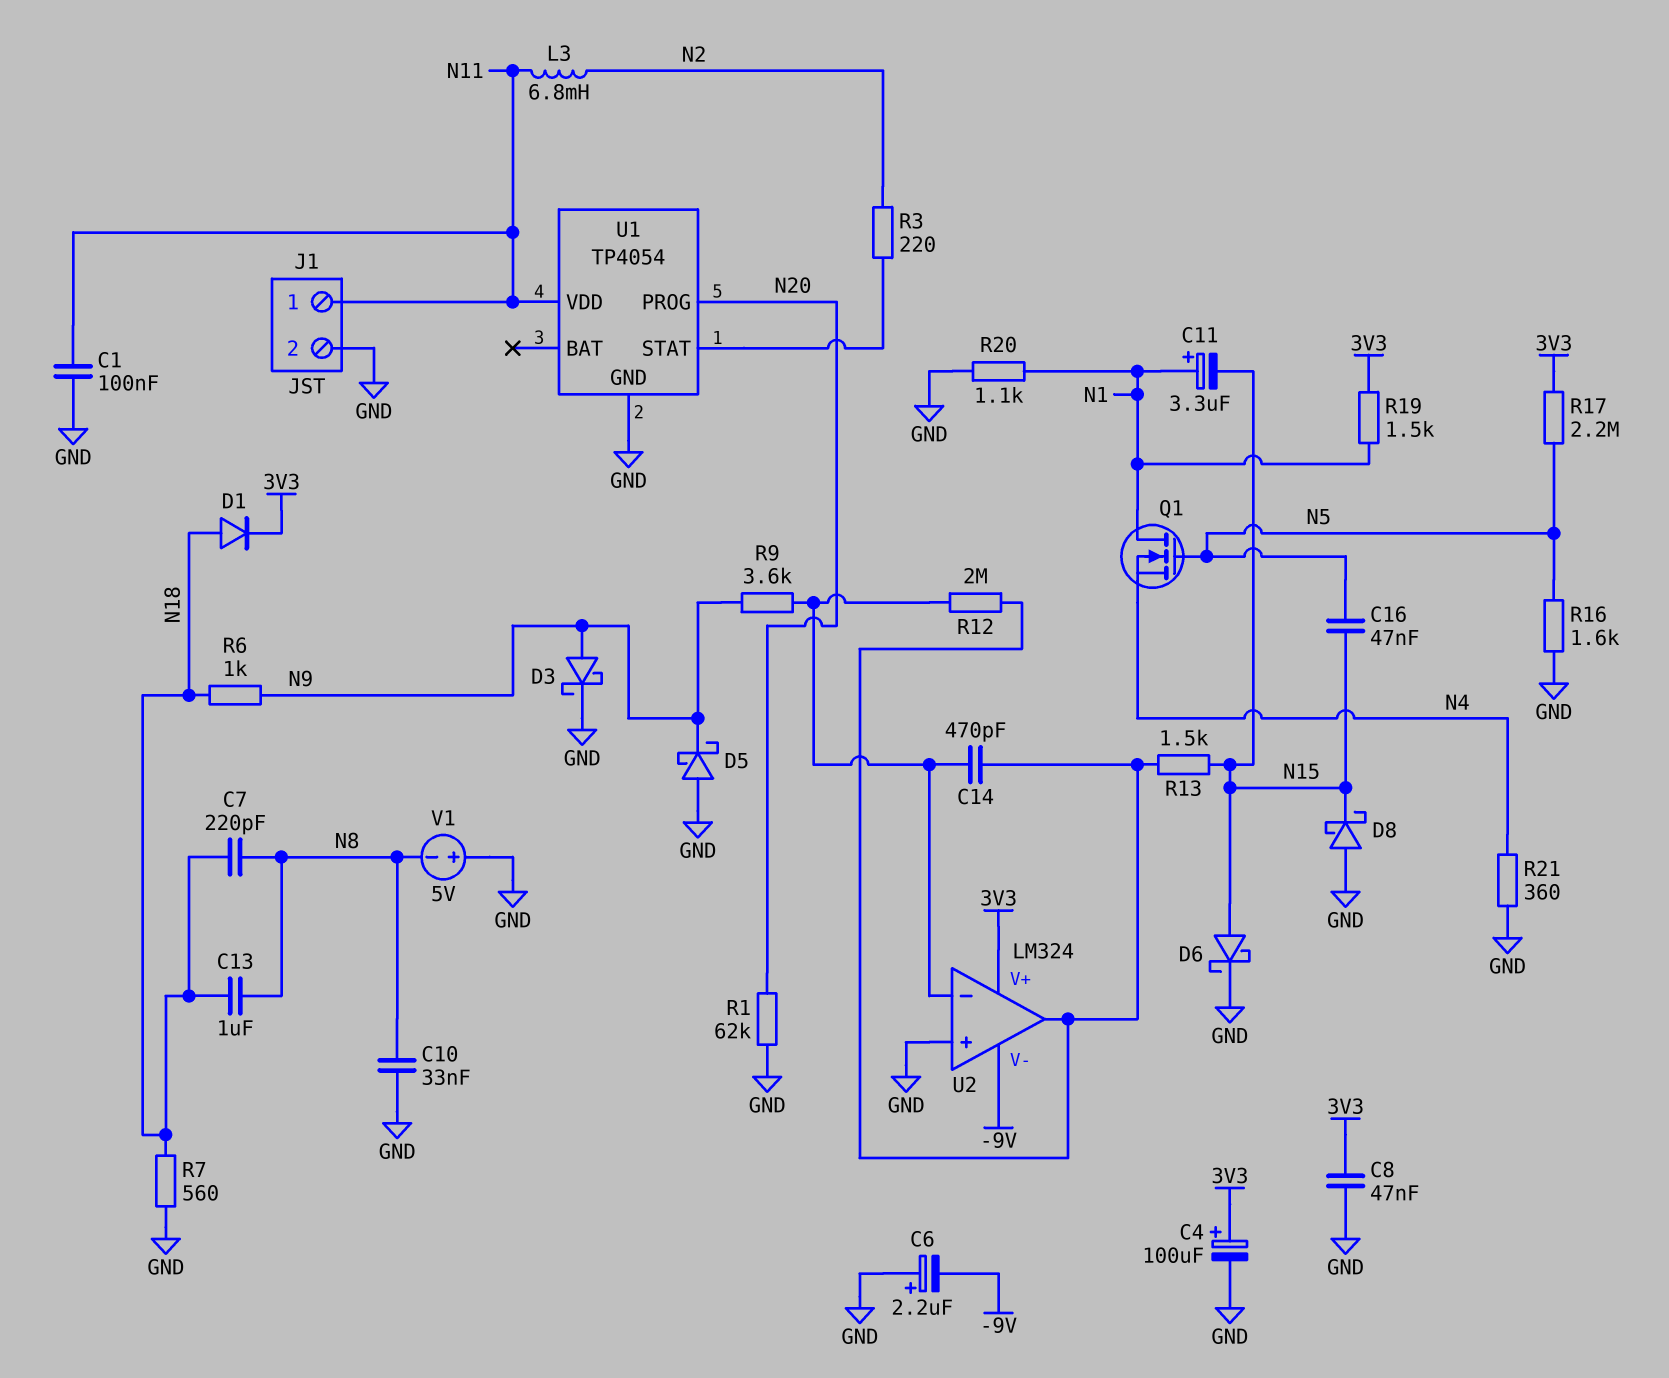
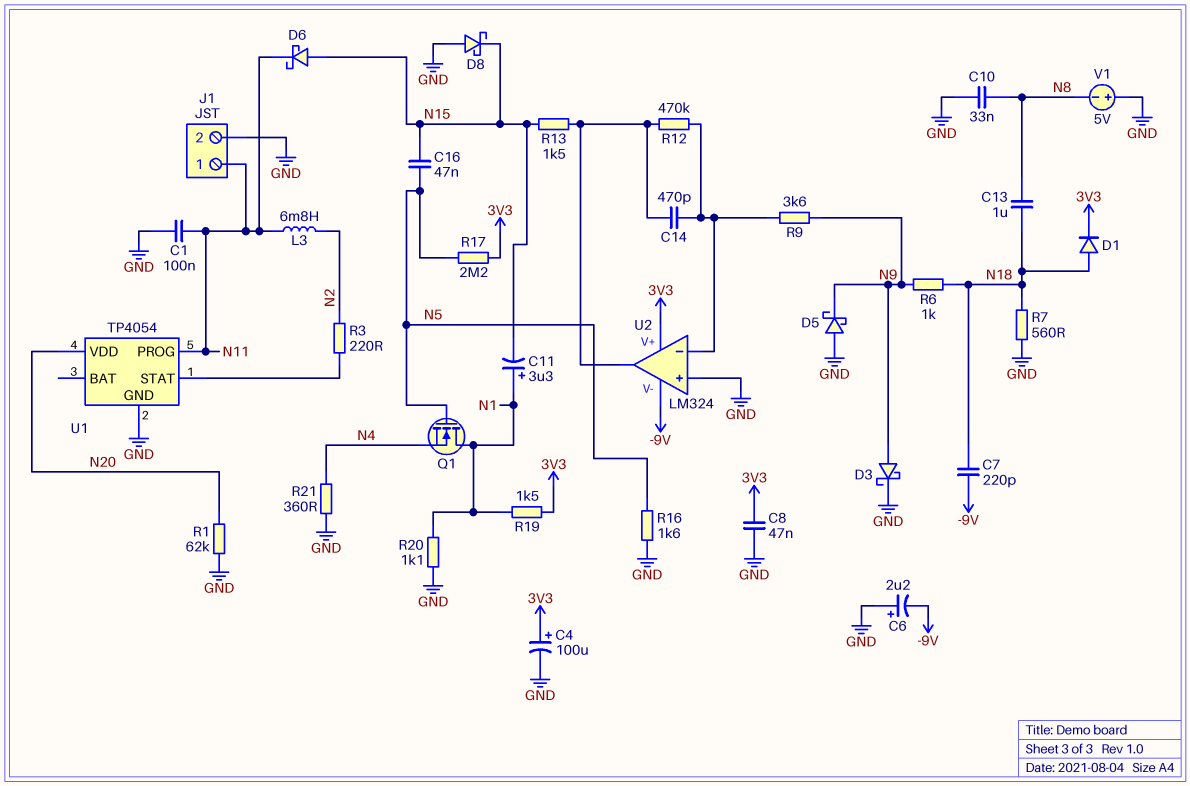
C7: 220pF (N8, N18) -> 220pF (-9V, N18)
D6: schottky (A N15, K GND) -> schottky (A N15, K N11)
R12: 2M (U2/in-, U2/out) -> 470k (U2/in-, U2/out)
U1 pin PROG: N20 -> N11
U1 pin VDD: N11 -> N20

